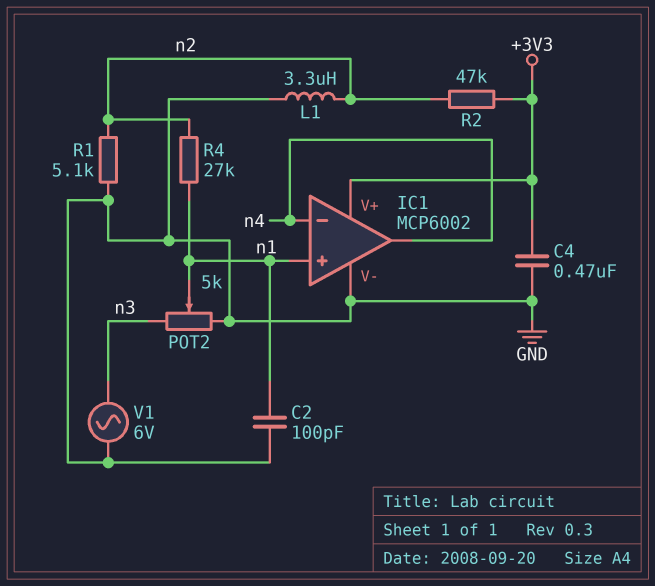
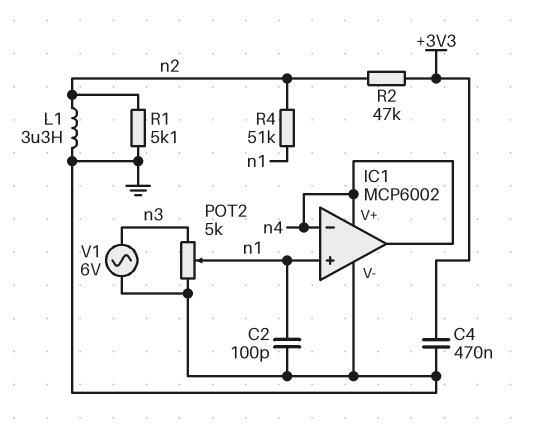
IC1 pin V+: +3V3 -> n4
R4: 27k (n1, n2) -> 51k (n1, n2)

